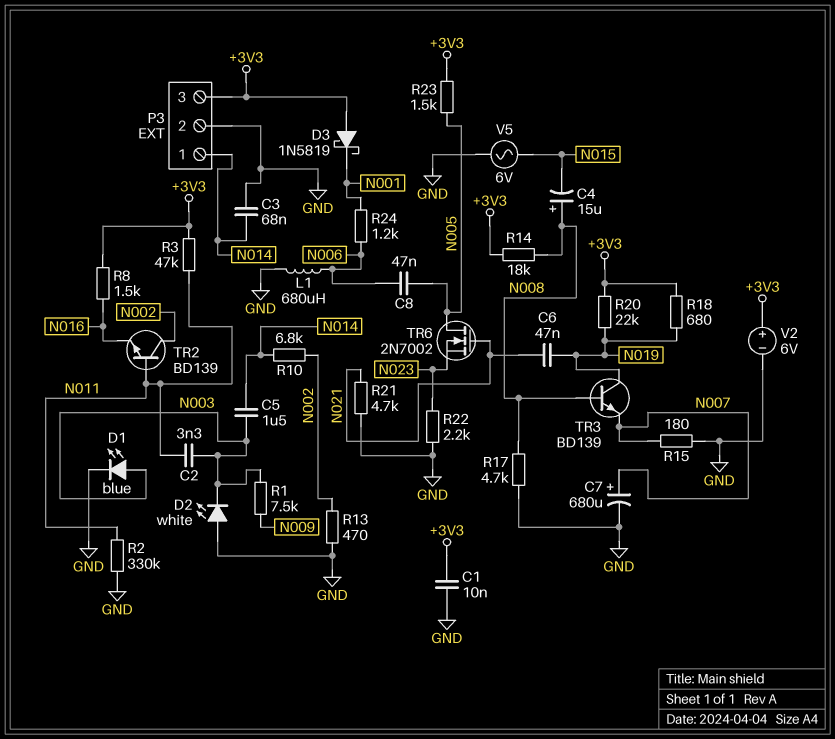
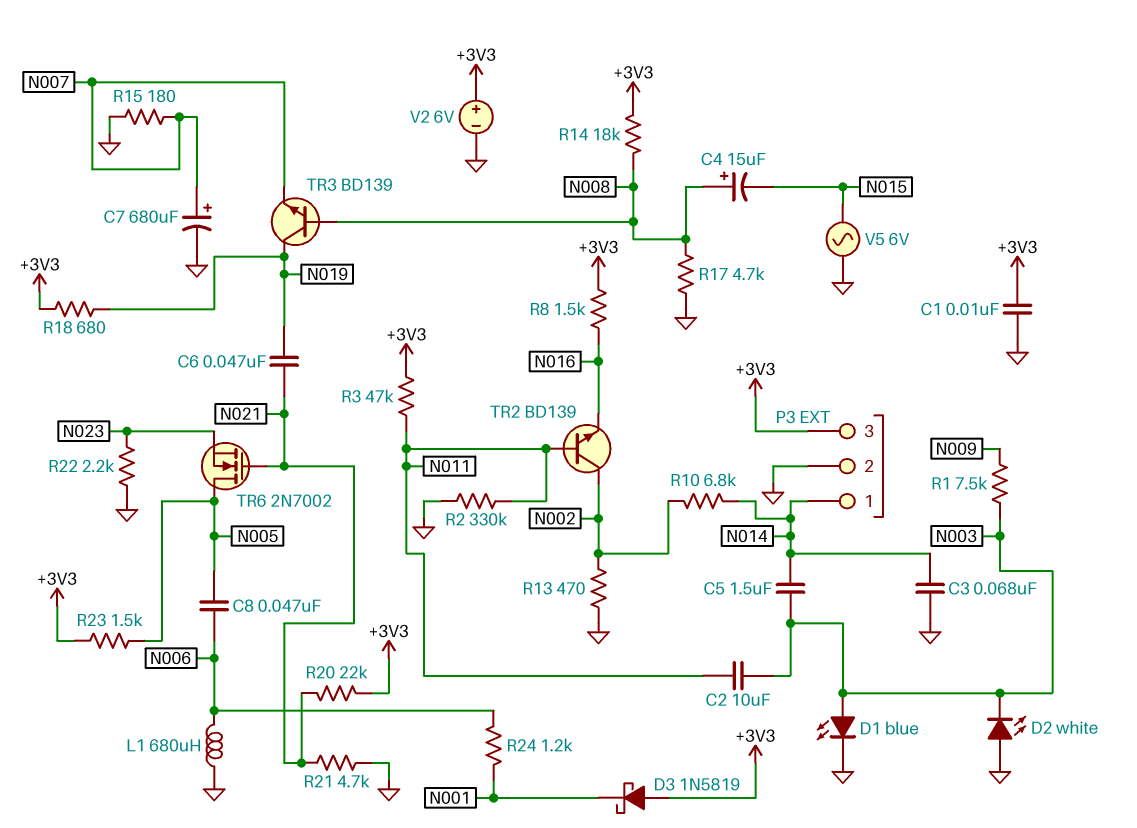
C2: 3.3nF (N003, N011) -> 10uF (N003, N011)
R20: 22k (+3V3, N019) -> 22k (+3V3, N021)

